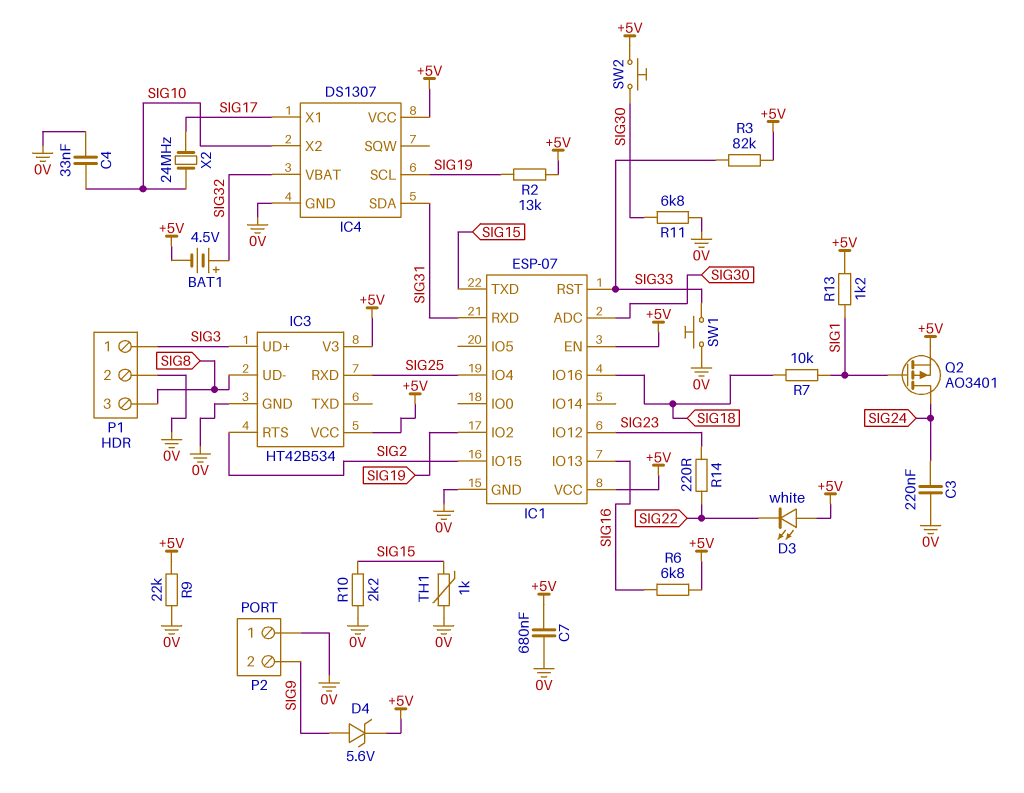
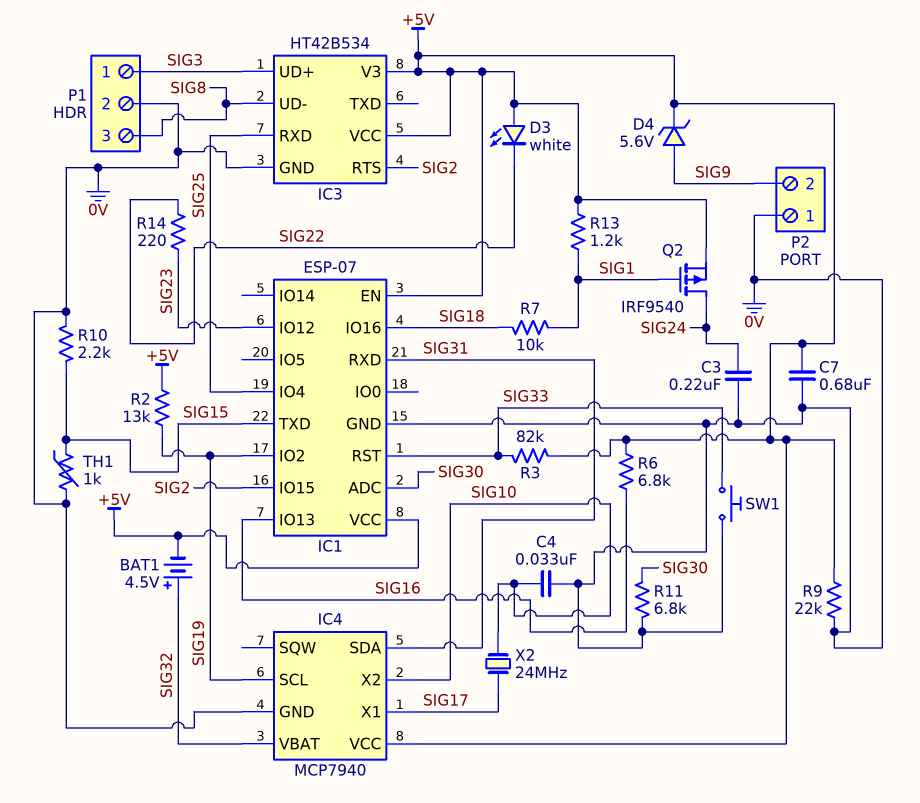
IC4: DS1307 -> MCP7940
Q2: PMOS AO3401 (G SIG1, D SIG24, S +5V) -> PMOS IRF9540 (G SIG1, D SIG24, S +5V)
SW2: button (+5V, SIG30) -> none

